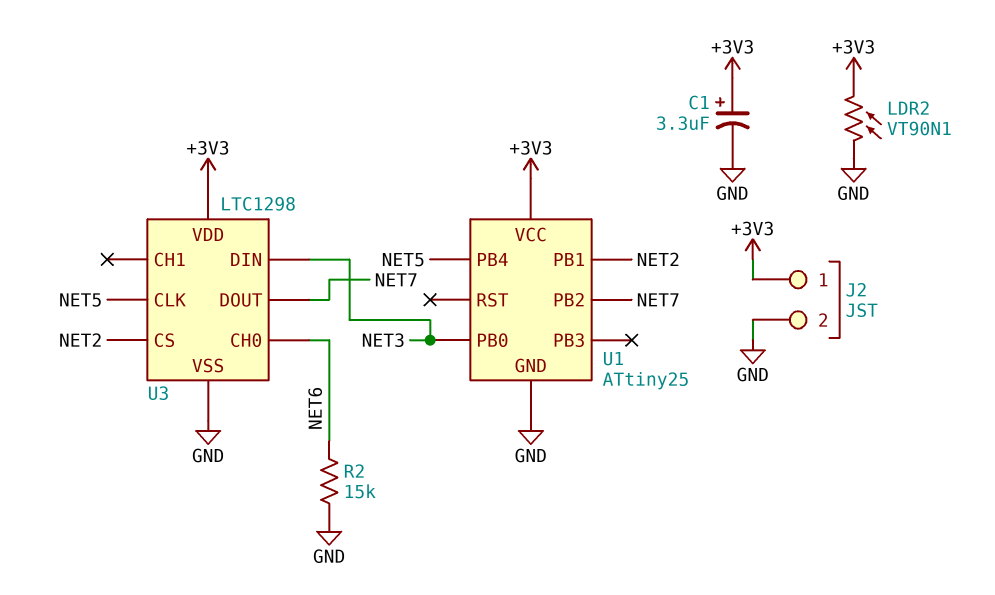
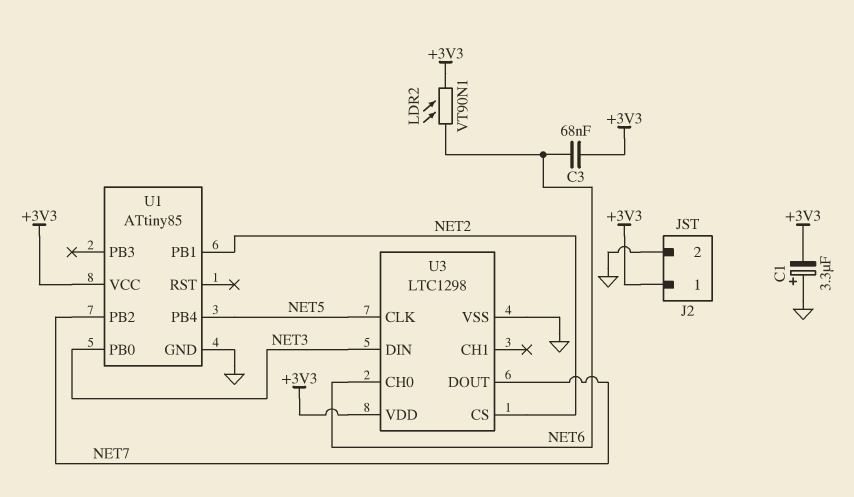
C1: 3.3uF (plus +3V3, minus GND) -> 3.3uF (plus GND, minus +3V3)
C3: none -> 68nF (+3V3, NET6)
LDR2: VT90N1 (+3V3, GND) -> VT90N1 (+3V3, NET6)
R2: 15k (GND, NET6) -> none
U1: ATtiny25 -> ATtiny85

